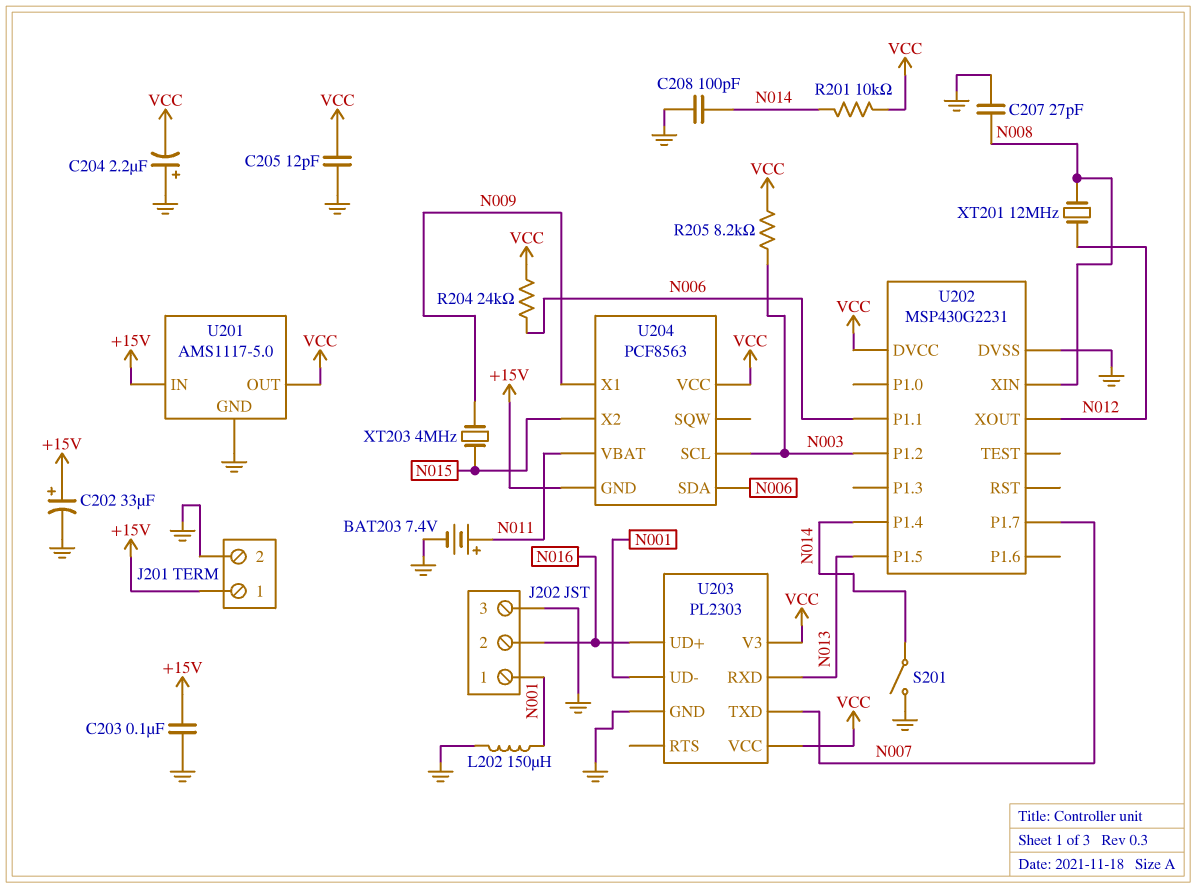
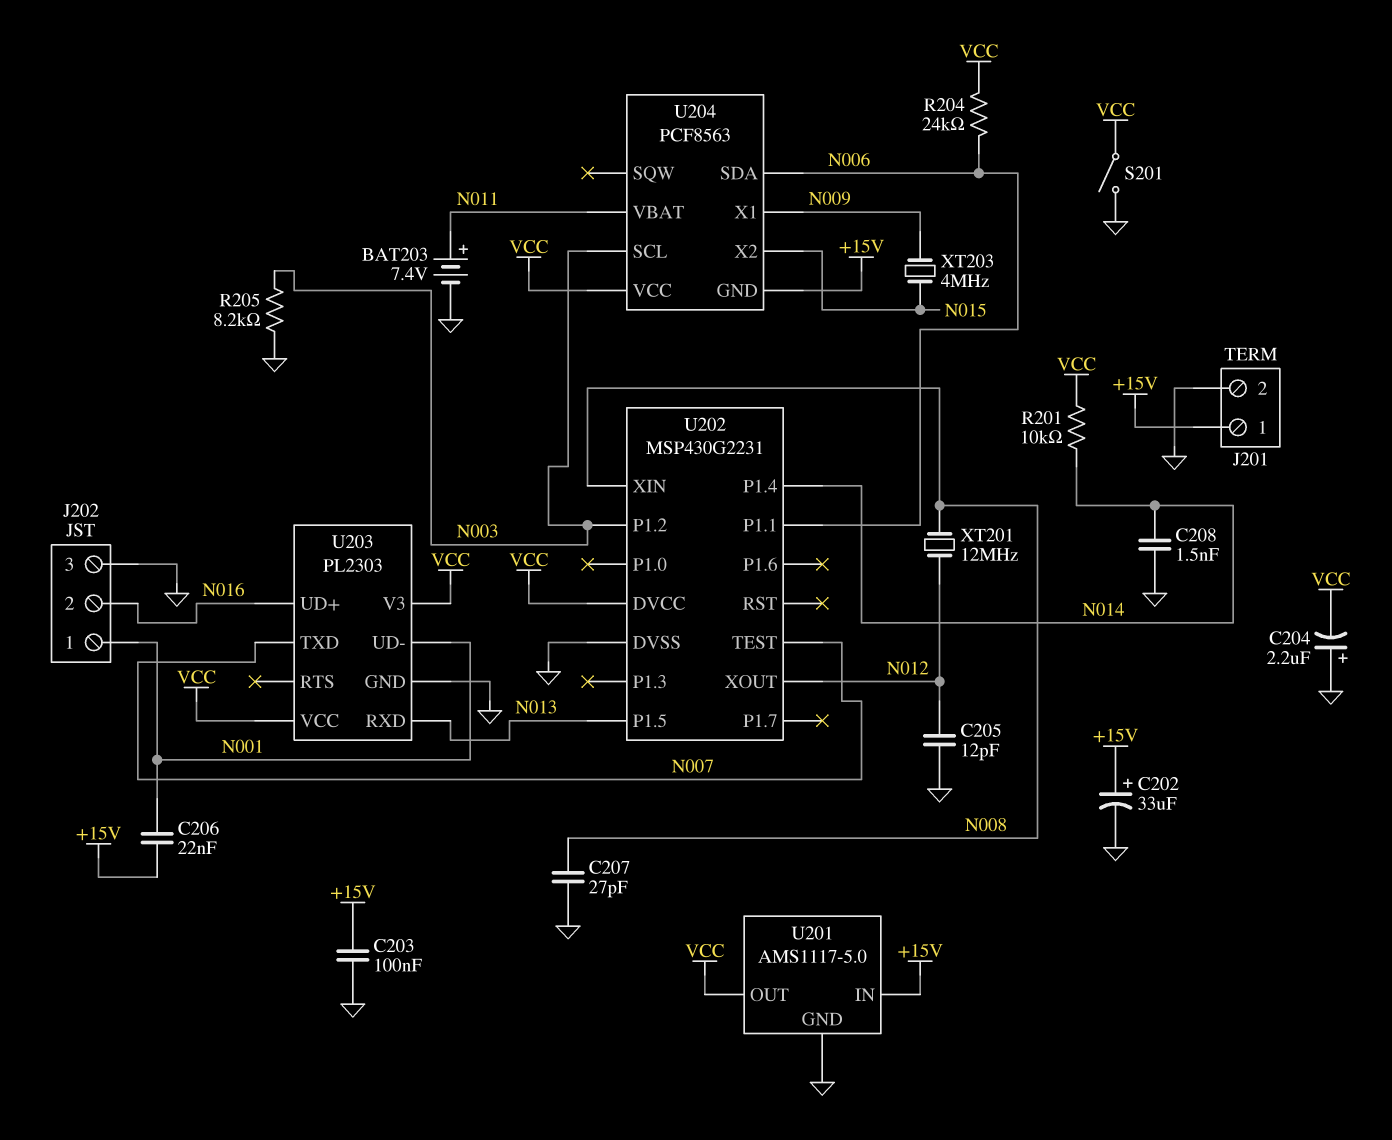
C205: 12pF (GND, VCC) -> 12pF (GND, N012)
C206: none -> 22nF (+15V, N001)
C208: 100pF (GND, N014) -> 1.5nF (GND, N014)
L202: 150uH (GND, N001) -> none
R205: 8.2k (N003, VCC) -> 8.2k (GND, N003)
S201: switch (GND, N014) -> switch (GND, VCC)
U202 pin P1.7: N007 -> none
U202 pin TEST: none -> N007

